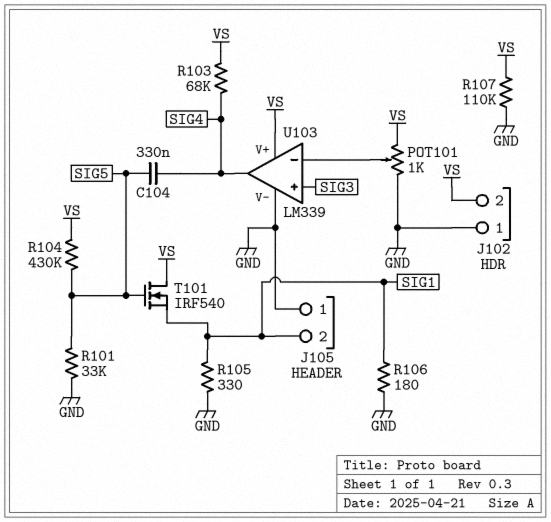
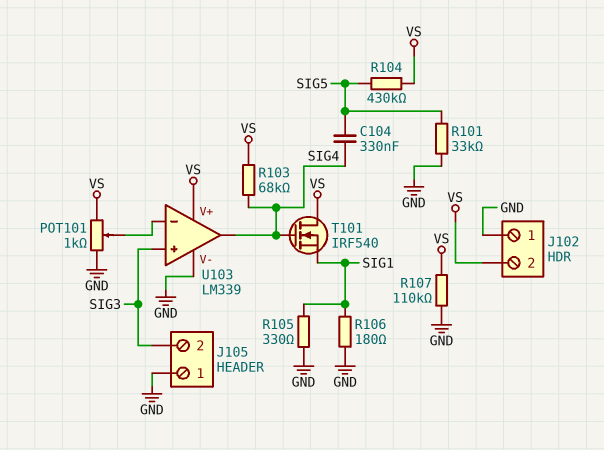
J105 pin 2: SIG1 -> SIG3
T101: NMOS IRF540 (G SIG5, D VS, S SIG1) -> NMOS IRF540 (G SIG4, D VS, S SIG1)

